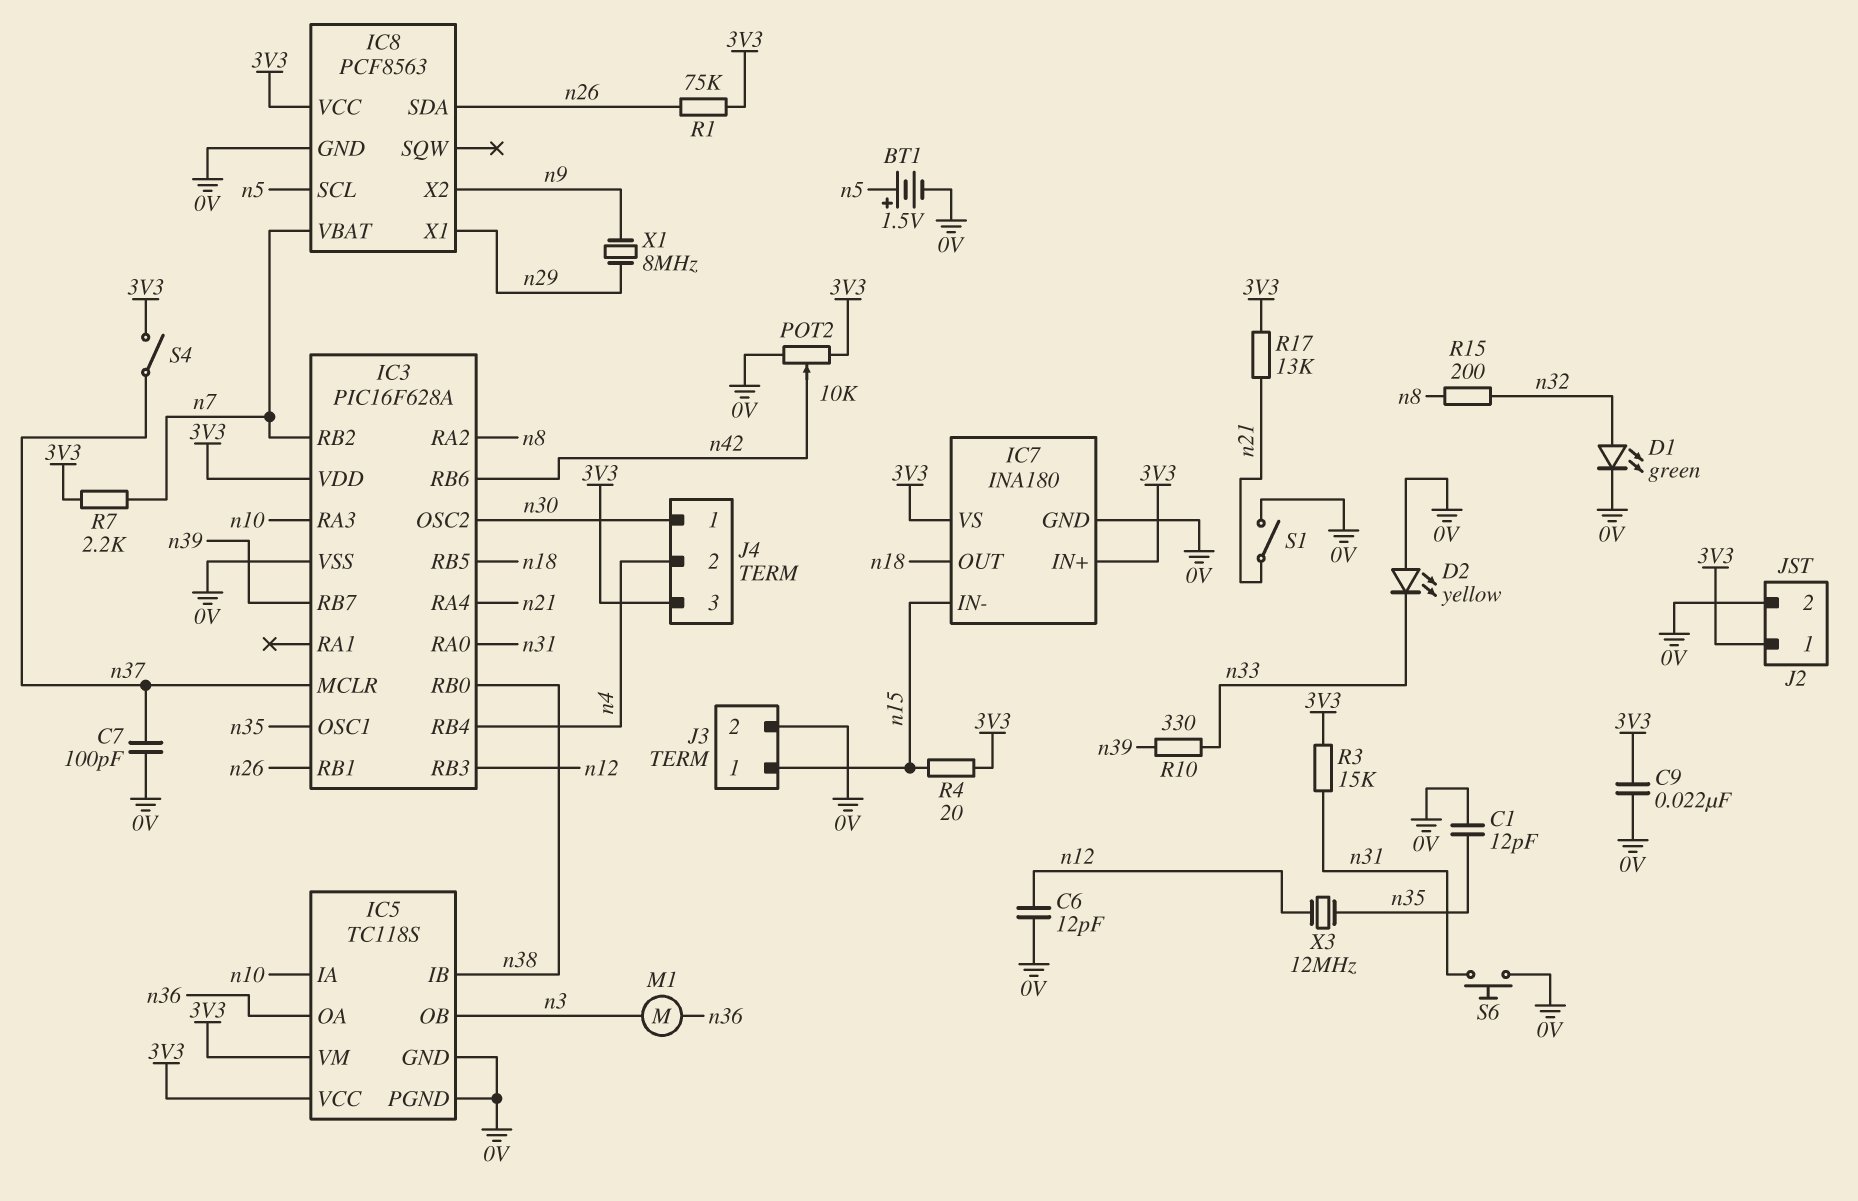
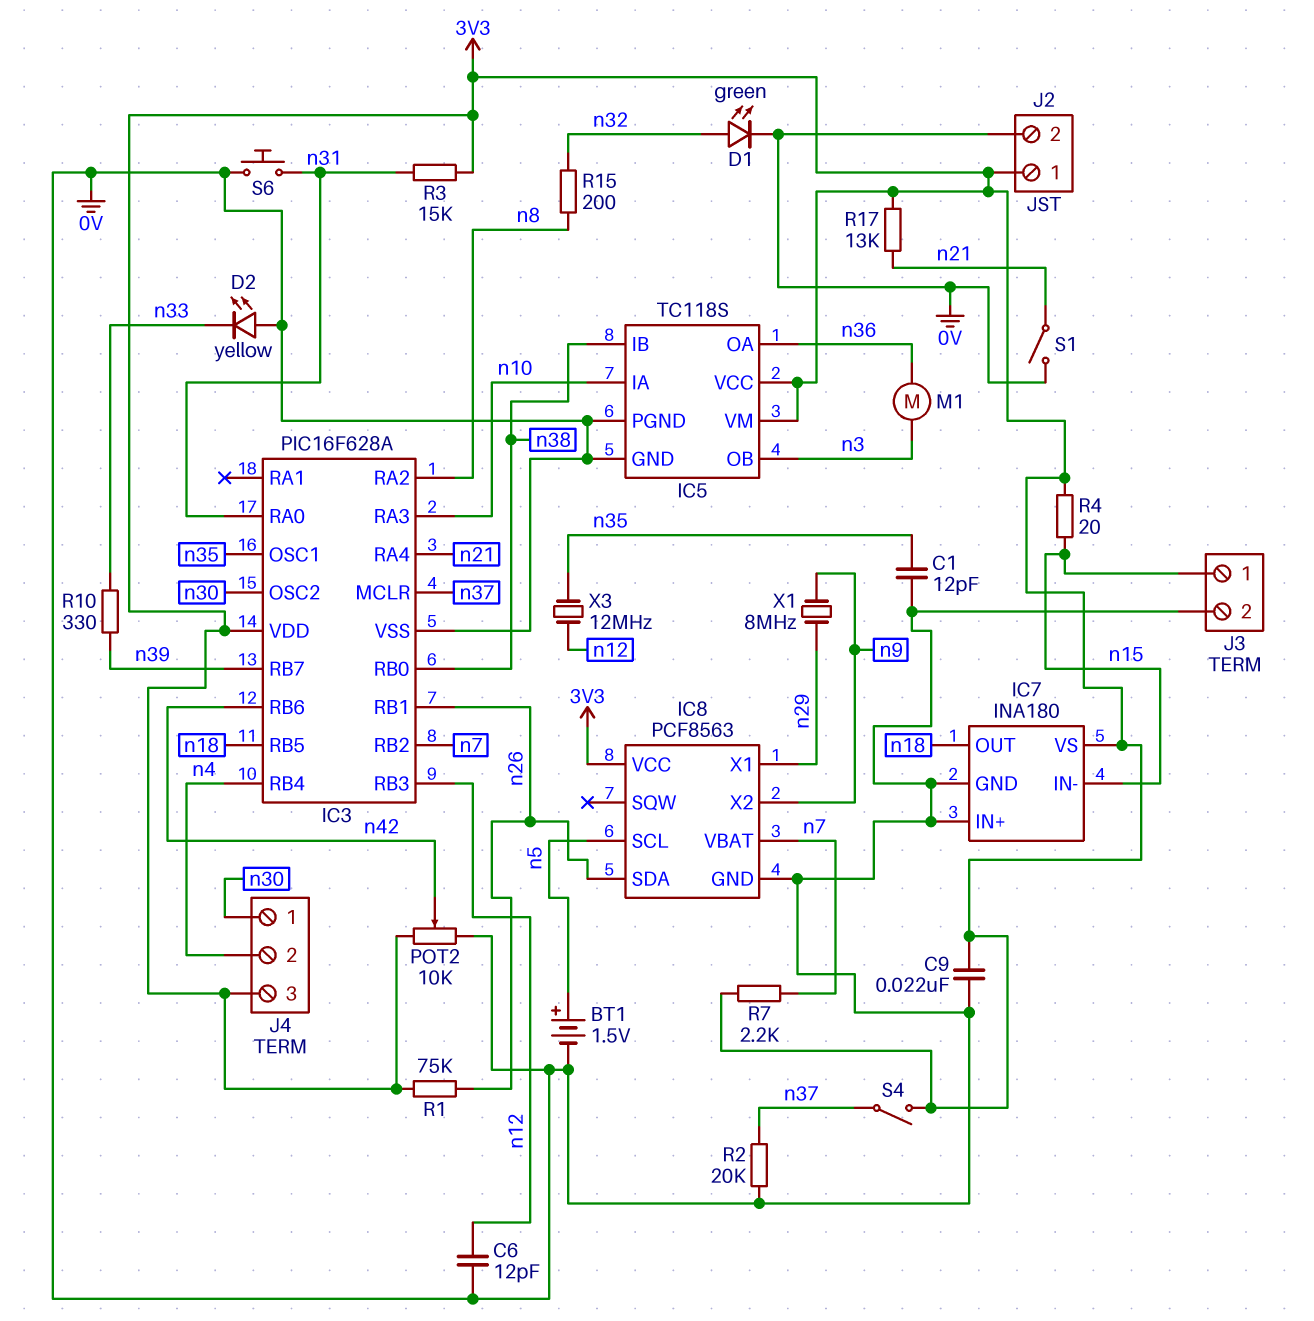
C7: 100pF (0V, n37) -> none
IC7 pin IN+: 3V3 -> 0V
R2: none -> 20k (0V, n37)

